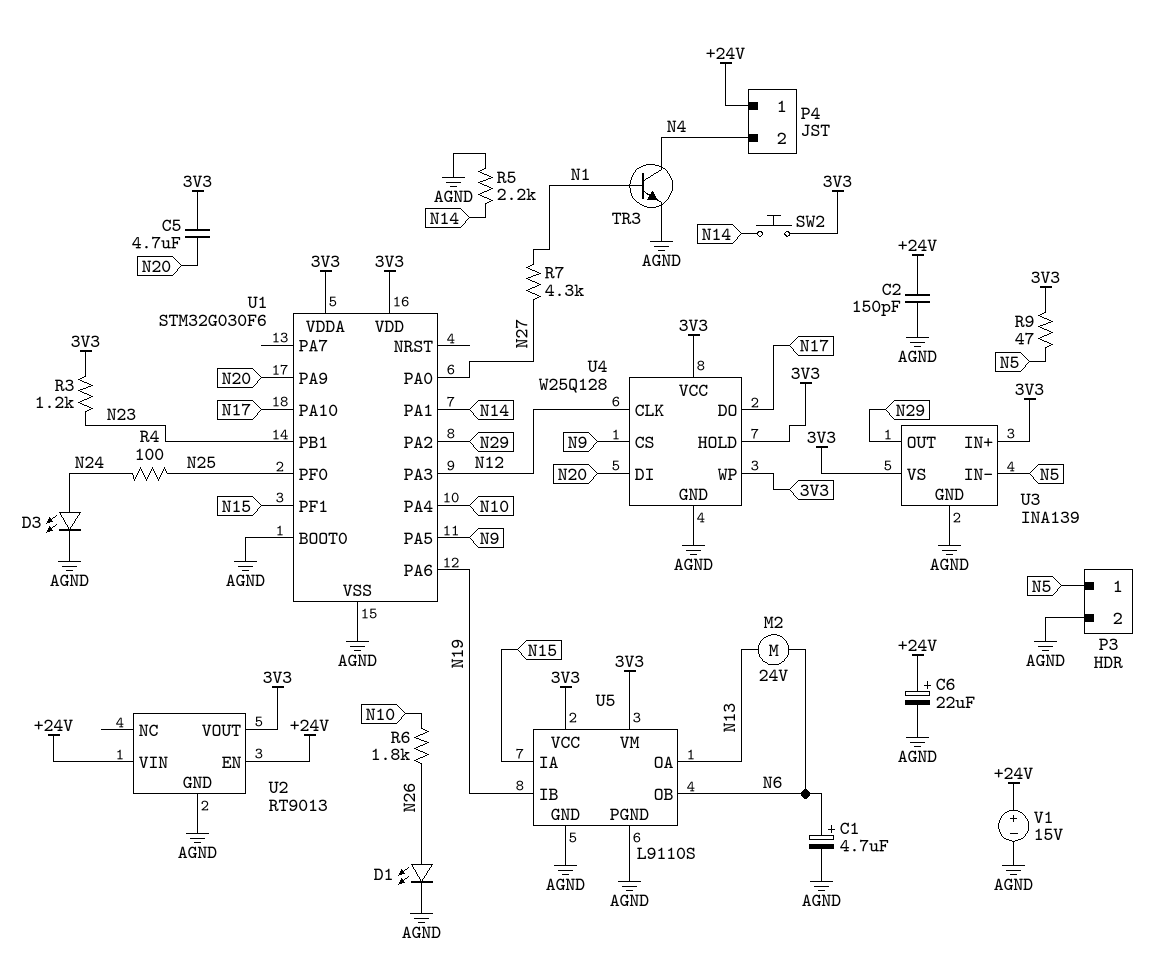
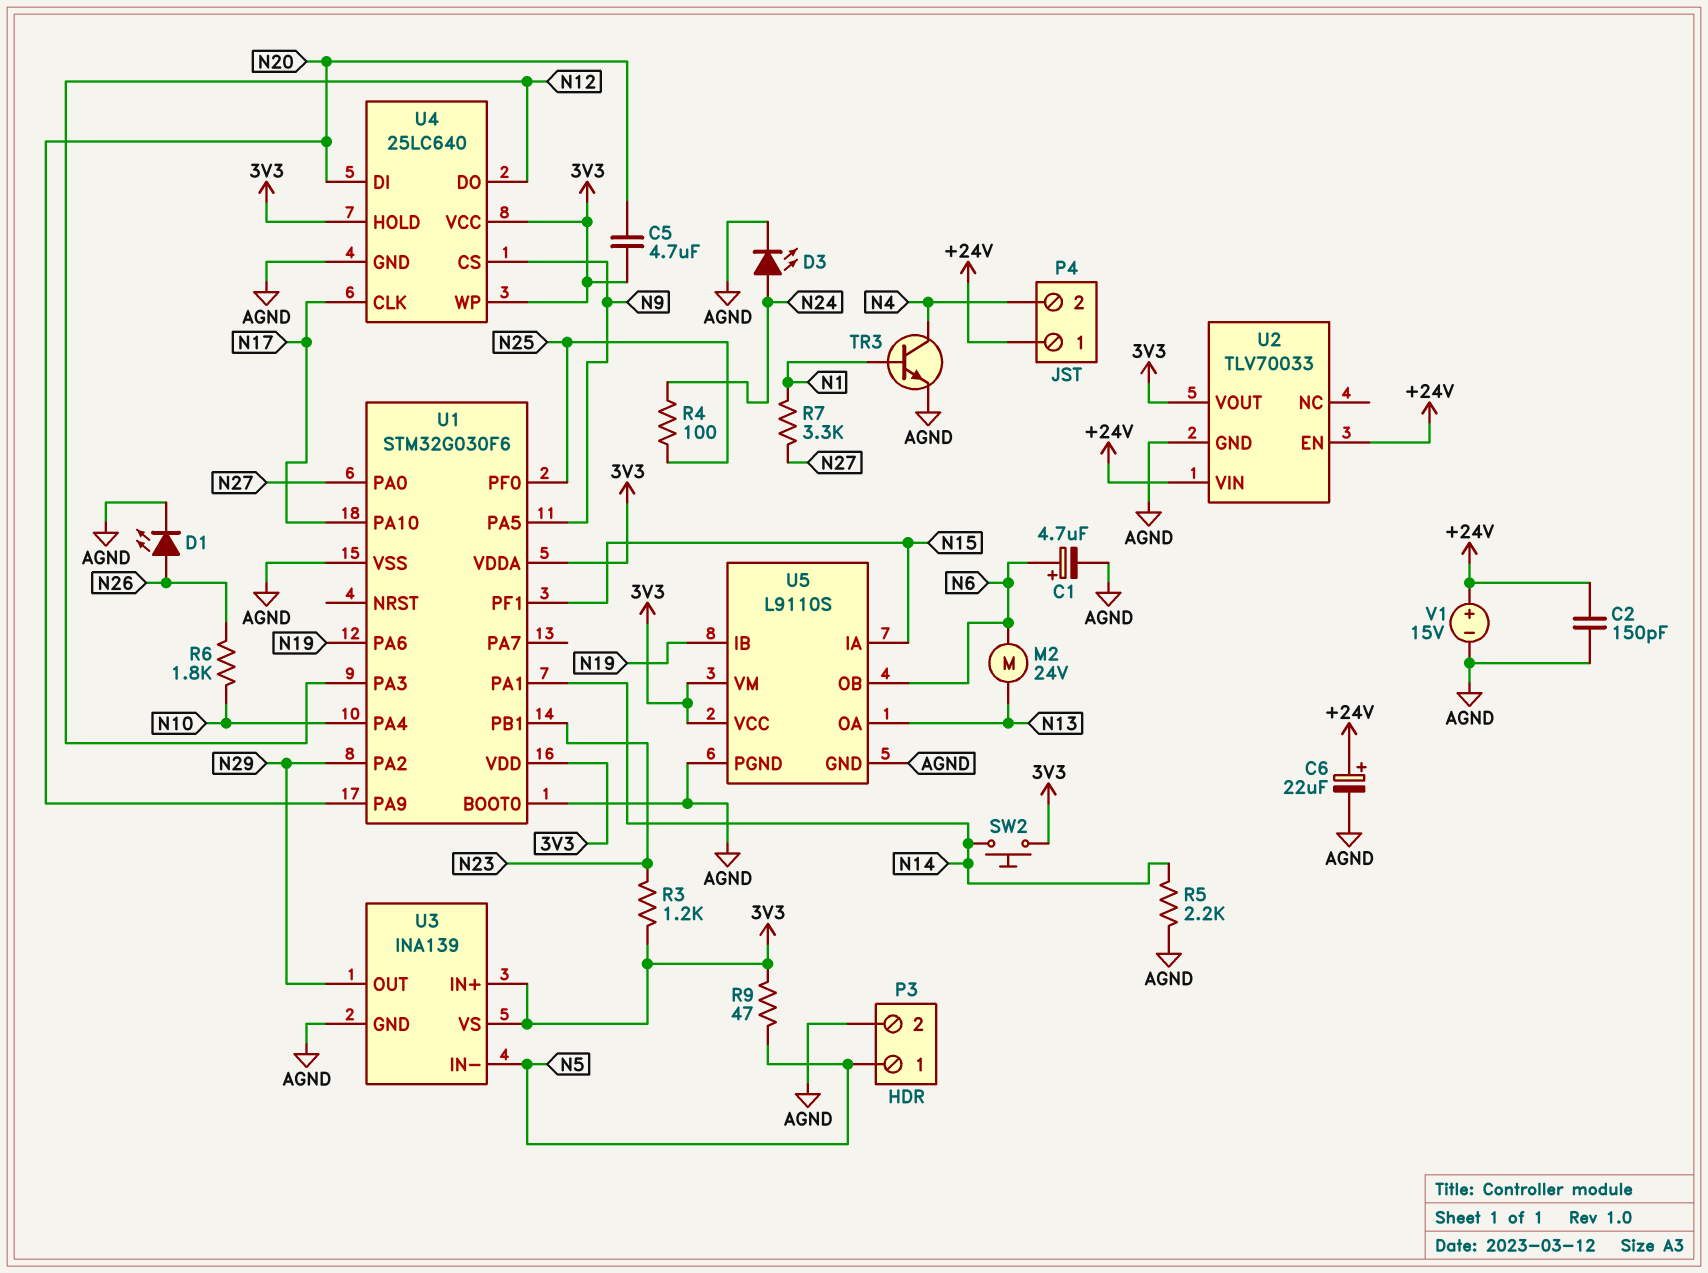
R7: 4.3k (N1, N27) -> 3.3k (N1, N27)
U2: RT9013 -> TLV70033
U4: W25Q128 -> 25LC640
U4 pin CLK: N12 -> N17
U4 pin DO: N17 -> N12

